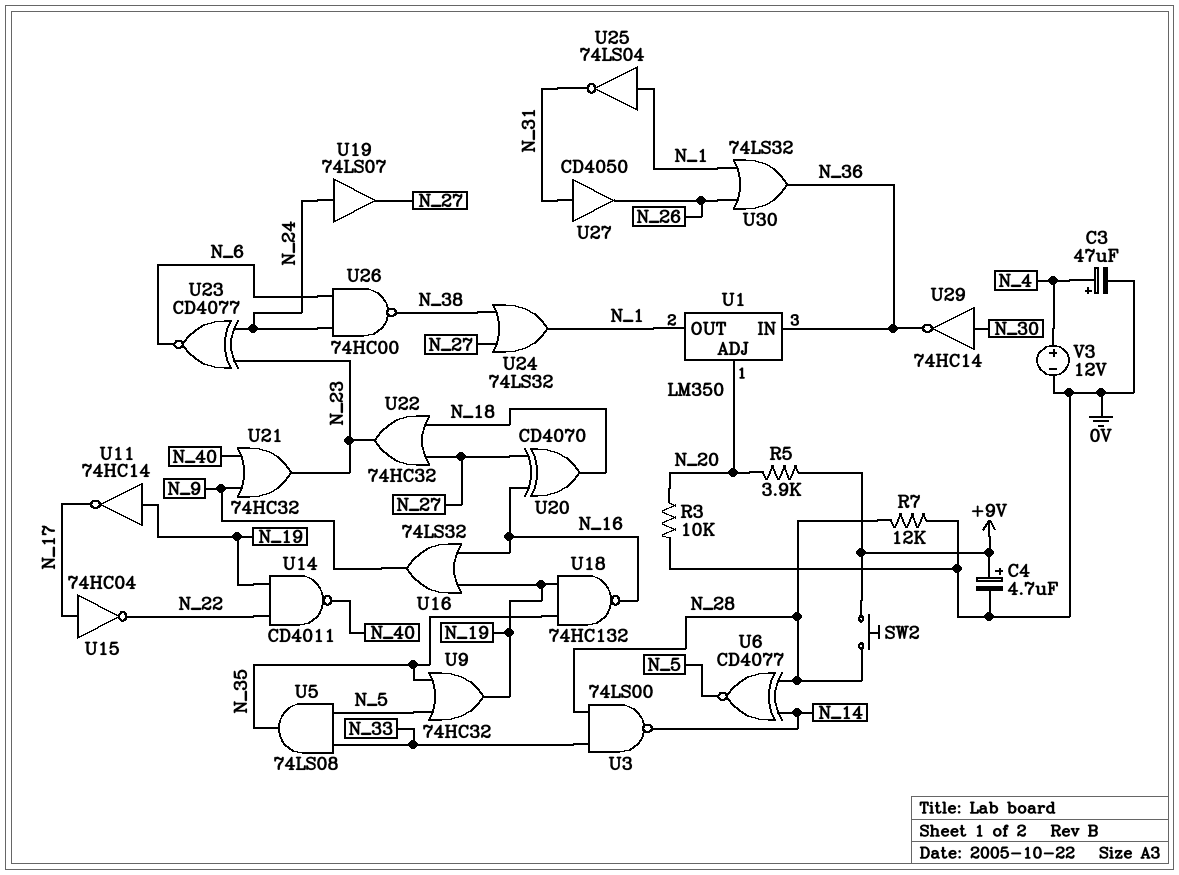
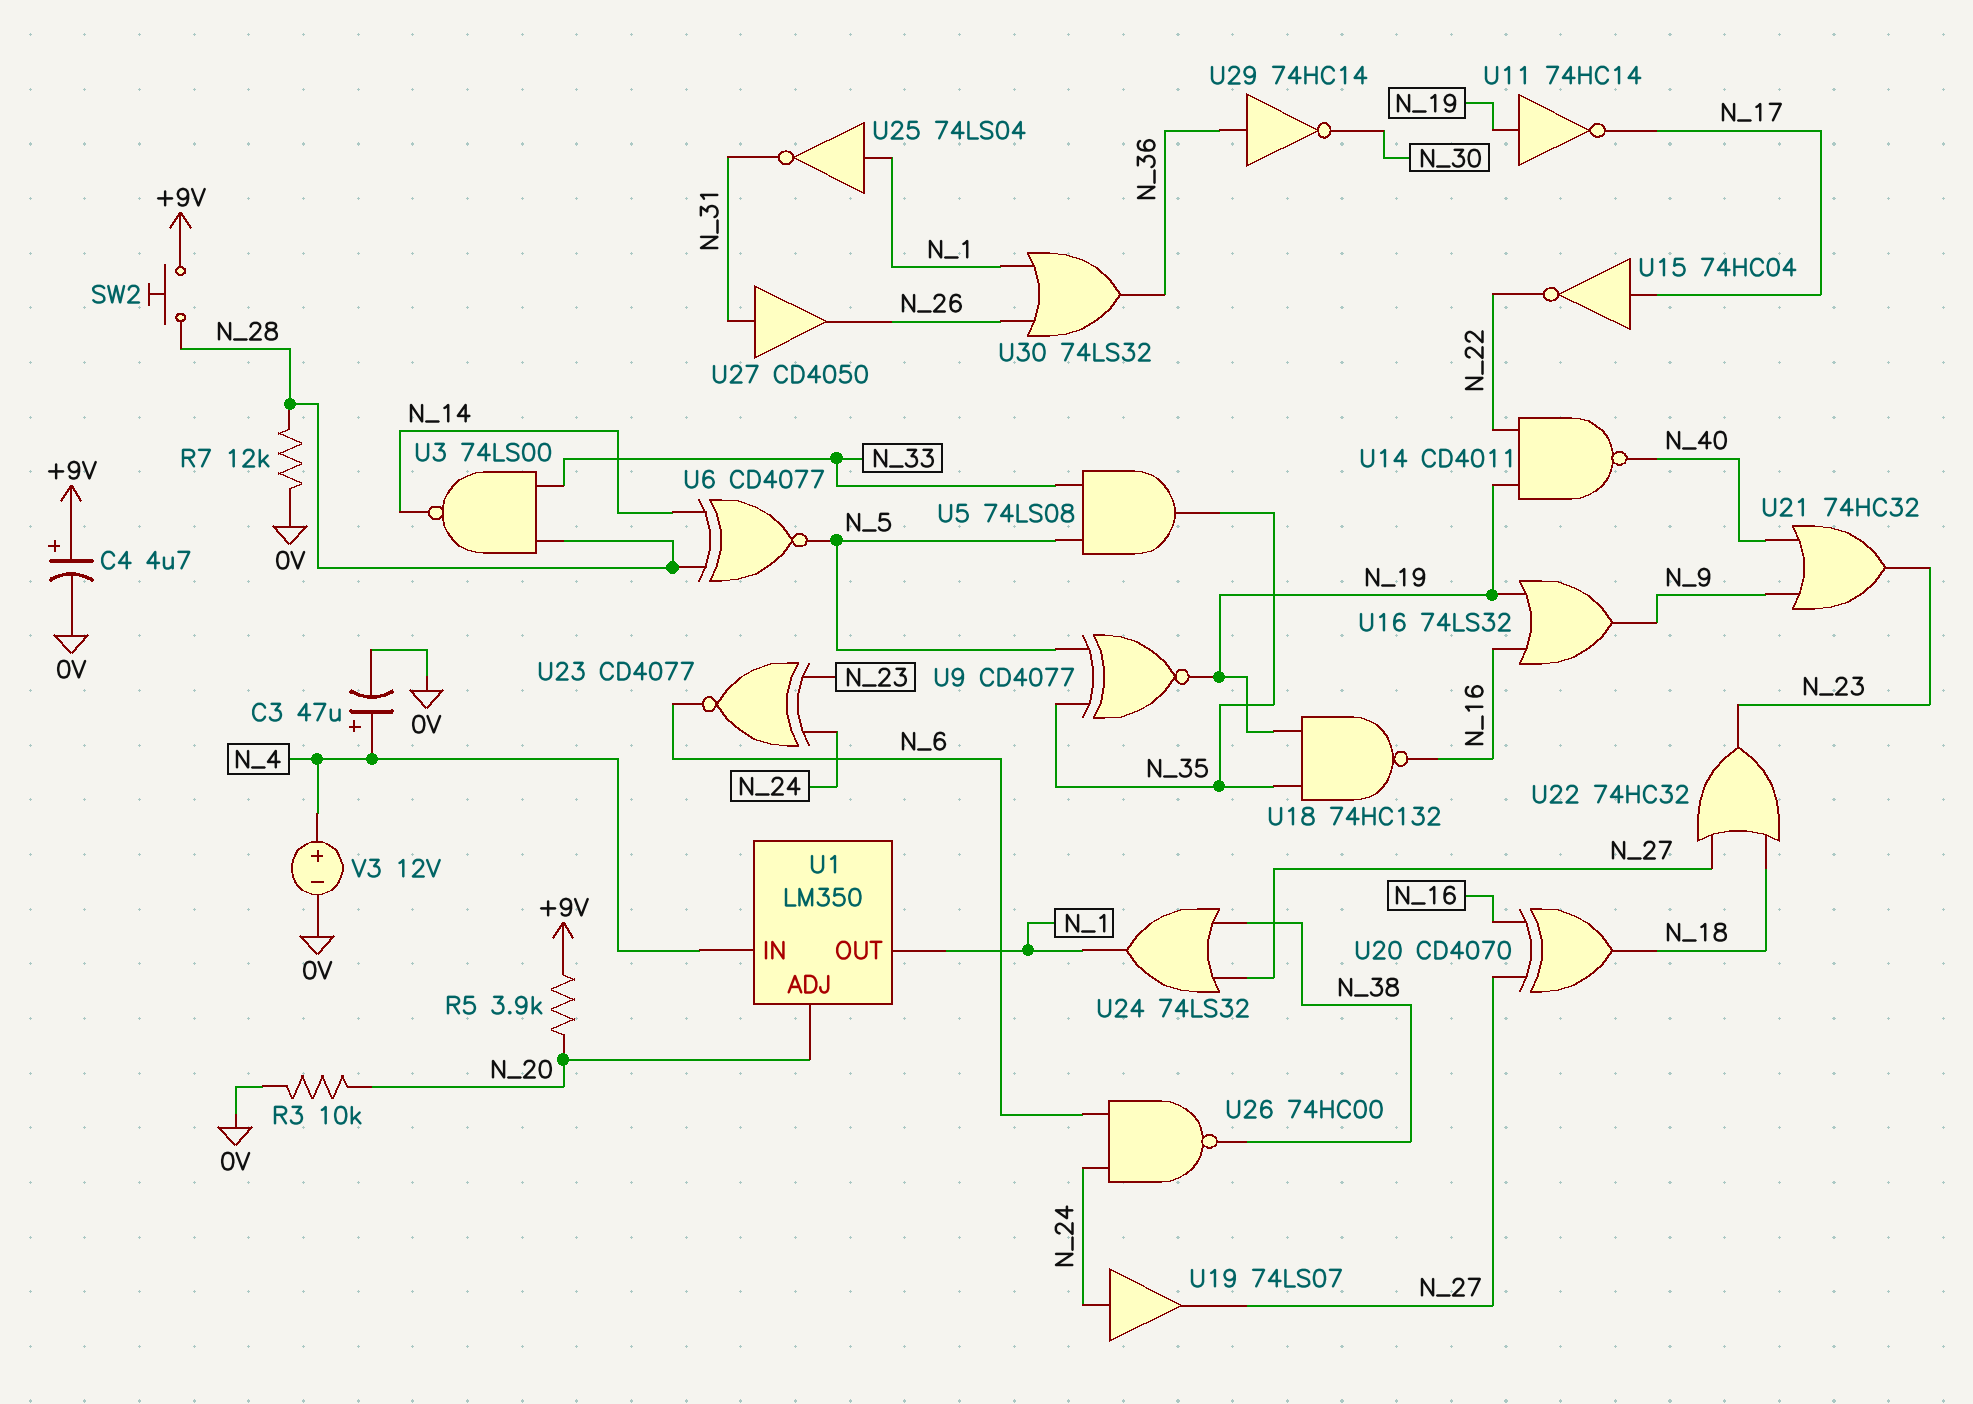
U1 pin IN: N_36 -> N_4
U9: OR 74HC32 (in N_5, in N_35, out N_19) -> XNOR CD4077 (in N_5, in N_35, out N_19)
U29: NOT 74HC14 (in N_30, out N_36) -> NOT 74HC14 (in N_36, out N_30)

